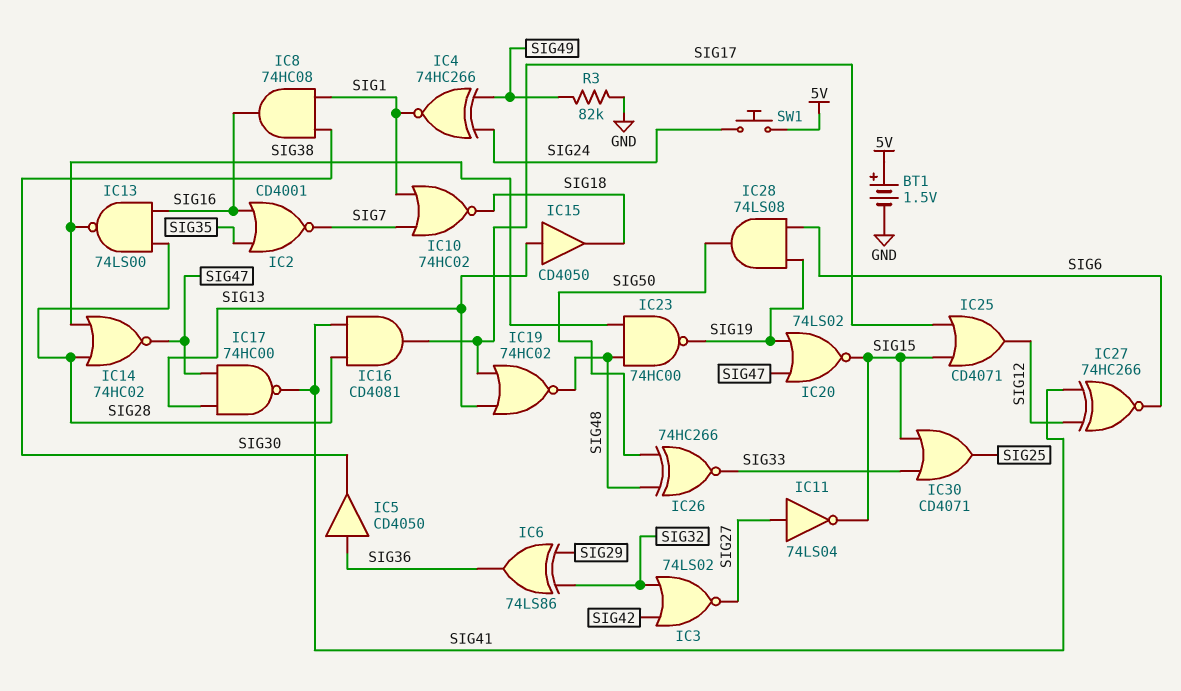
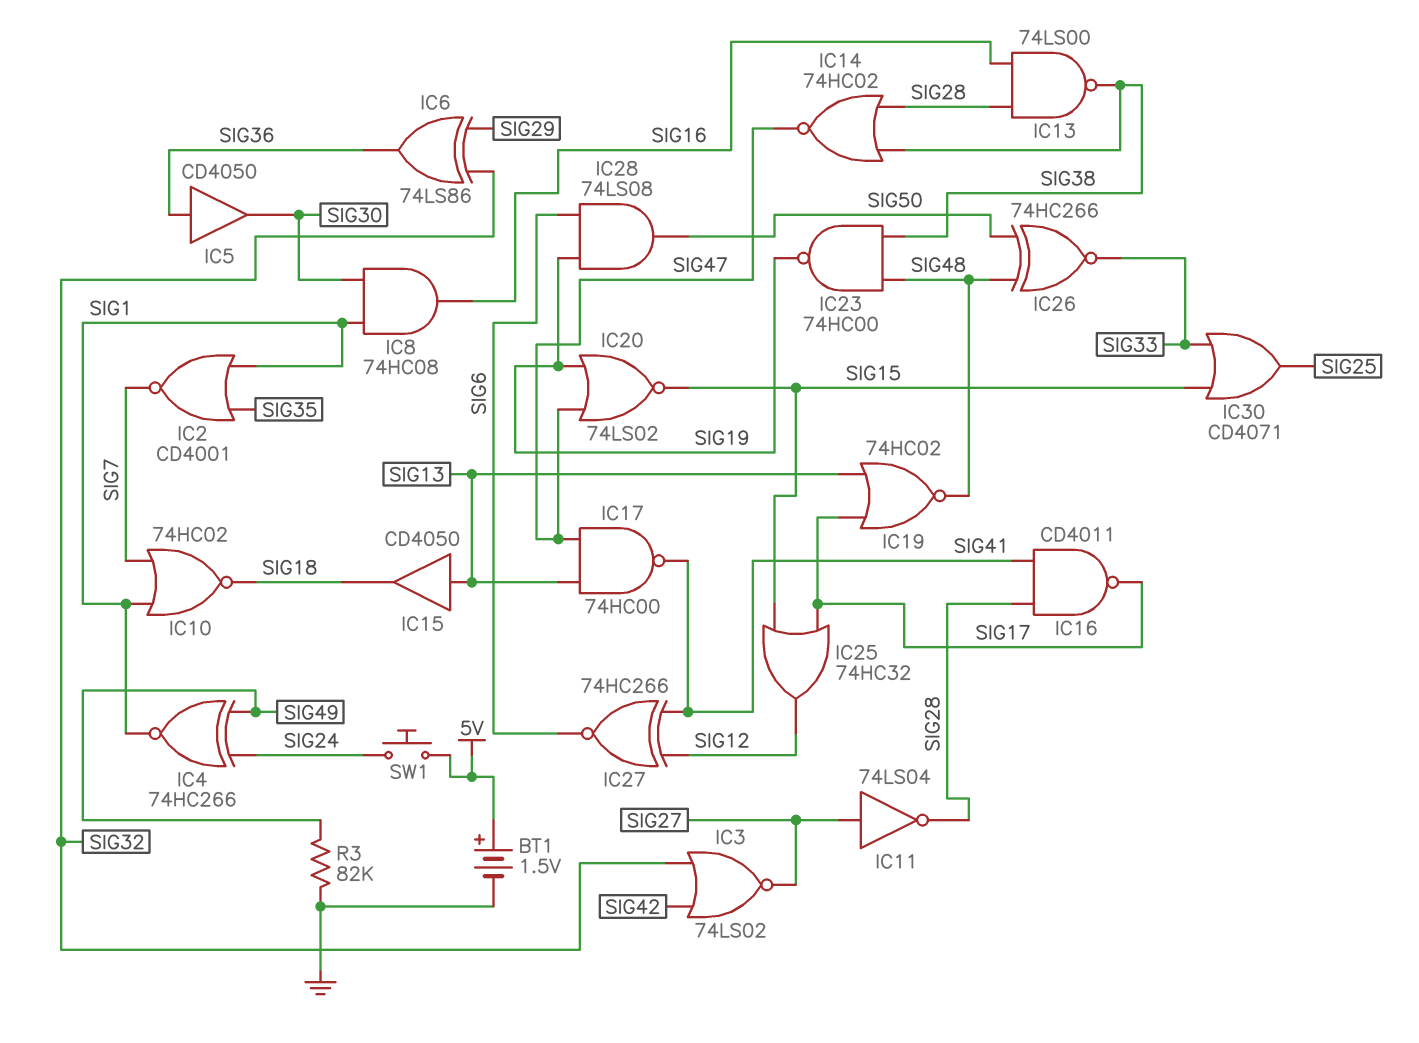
IC2: NOR CD4001 (in SIG16, in SIG35, out SIG7) -> NOR CD4001 (in SIG1, in SIG35, out SIG7)
IC11: NOT 74LS04 (in SIG27, out SIG15) -> NOT 74LS04 (in SIG27, out SIG28)
IC16: AND CD4081 (in SIG28, in SIG41, out SIG17) -> NAND CD4011 (in SIG28, in SIG41, out SIG17)
IC25: OR CD4071 (in SIG15, in SIG17, out SIG12) -> OR 74HC32 (in SIG15, in SIG17, out SIG12)

